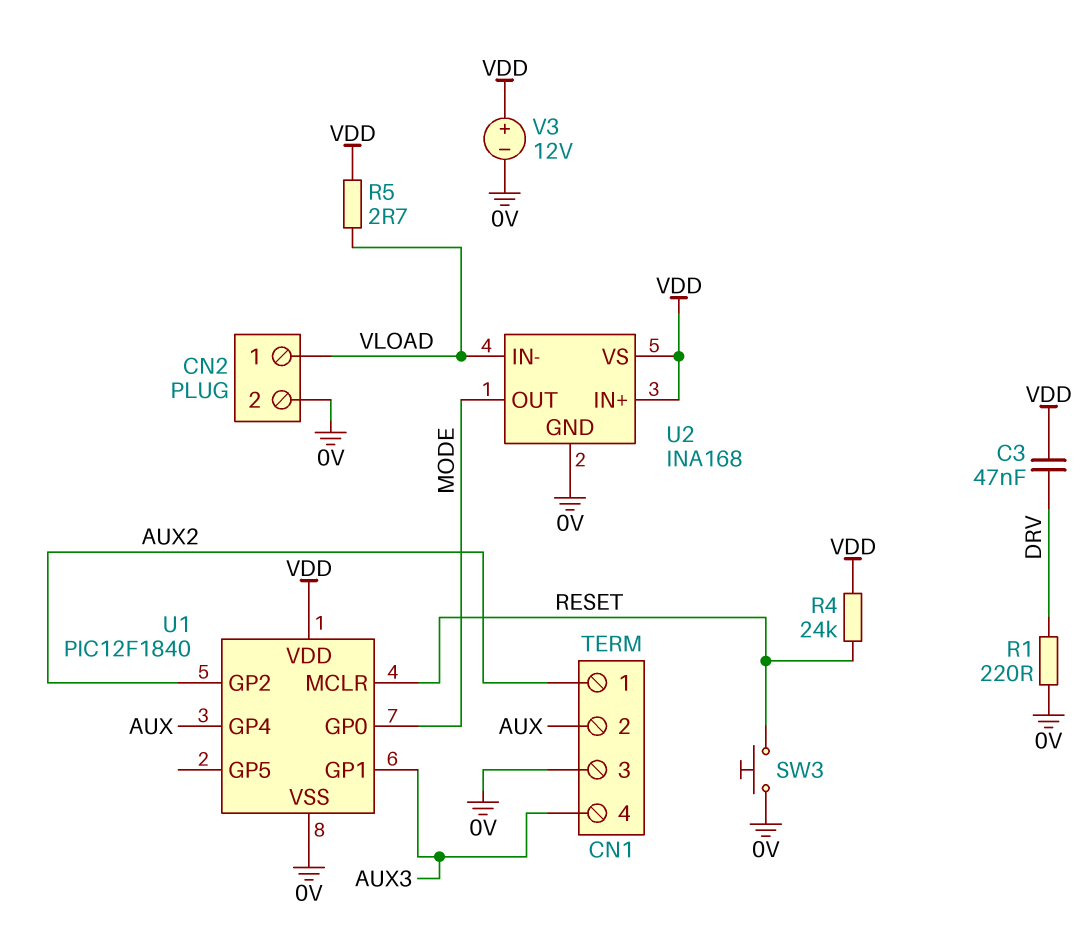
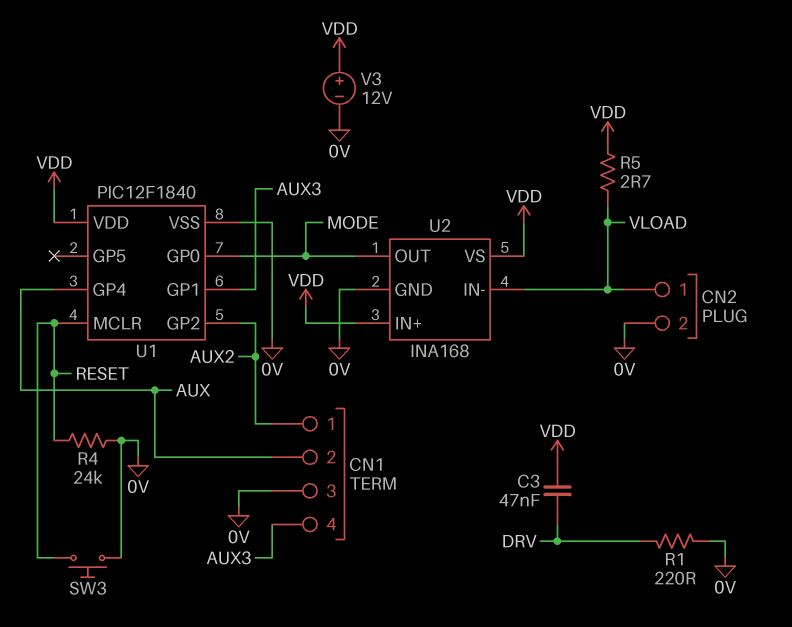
R4: 24k (RESET, VDD) -> 24k (0V, RESET)

